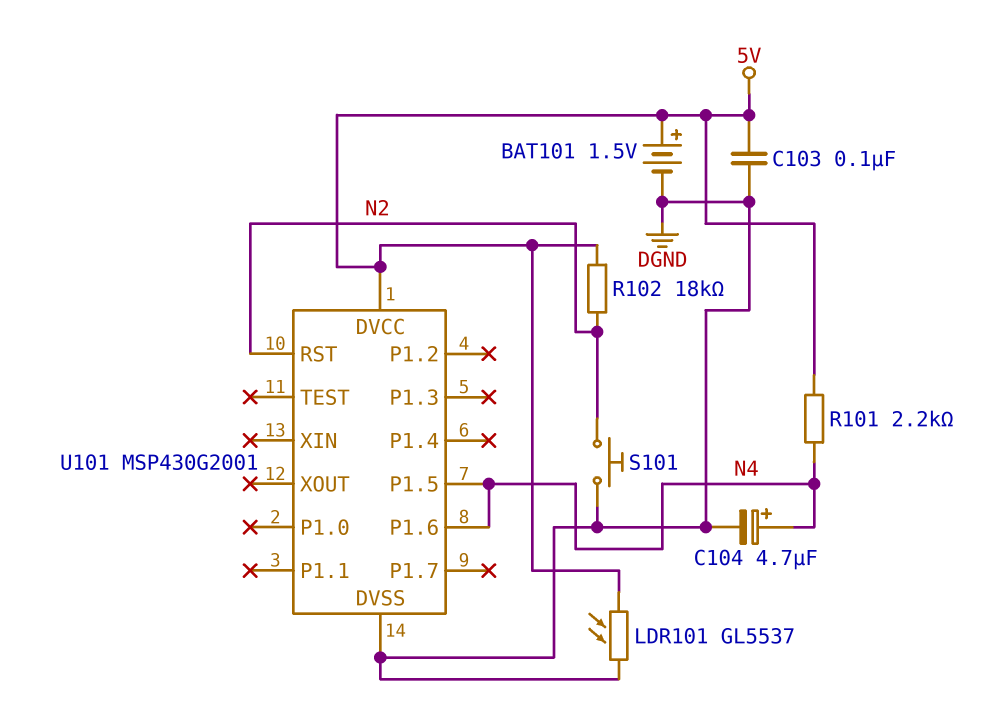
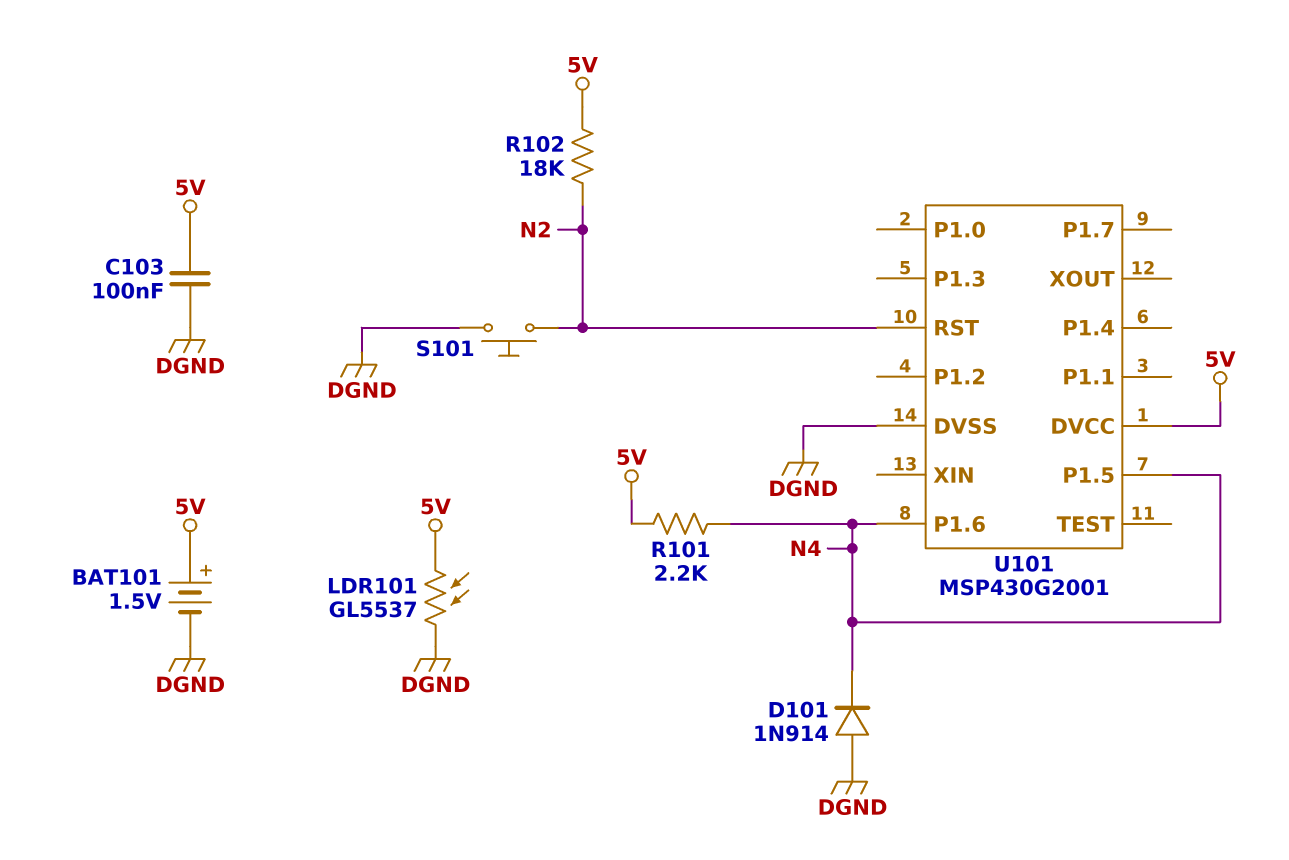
C104: 4.7uF (plus N4, minus DGND) -> none
D101: none -> diode 1N914 (A DGND, K N4)

